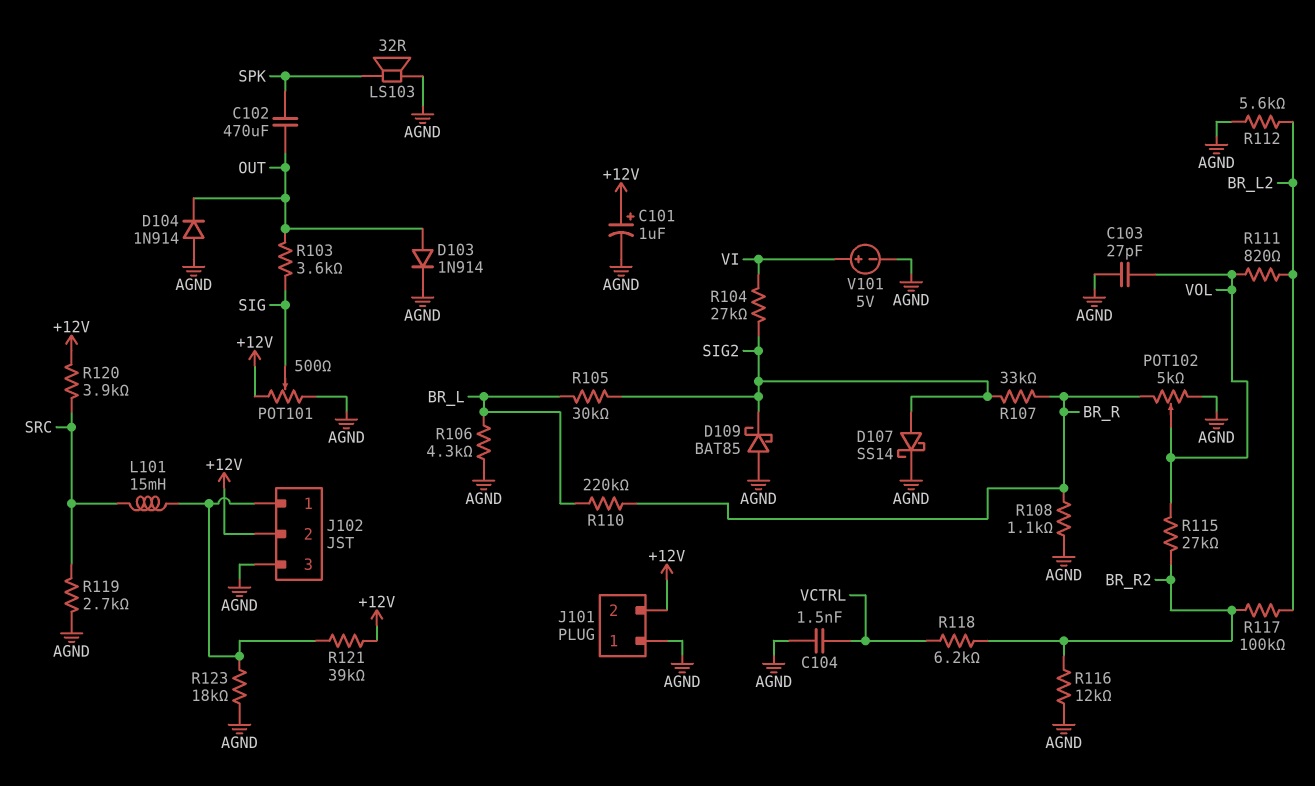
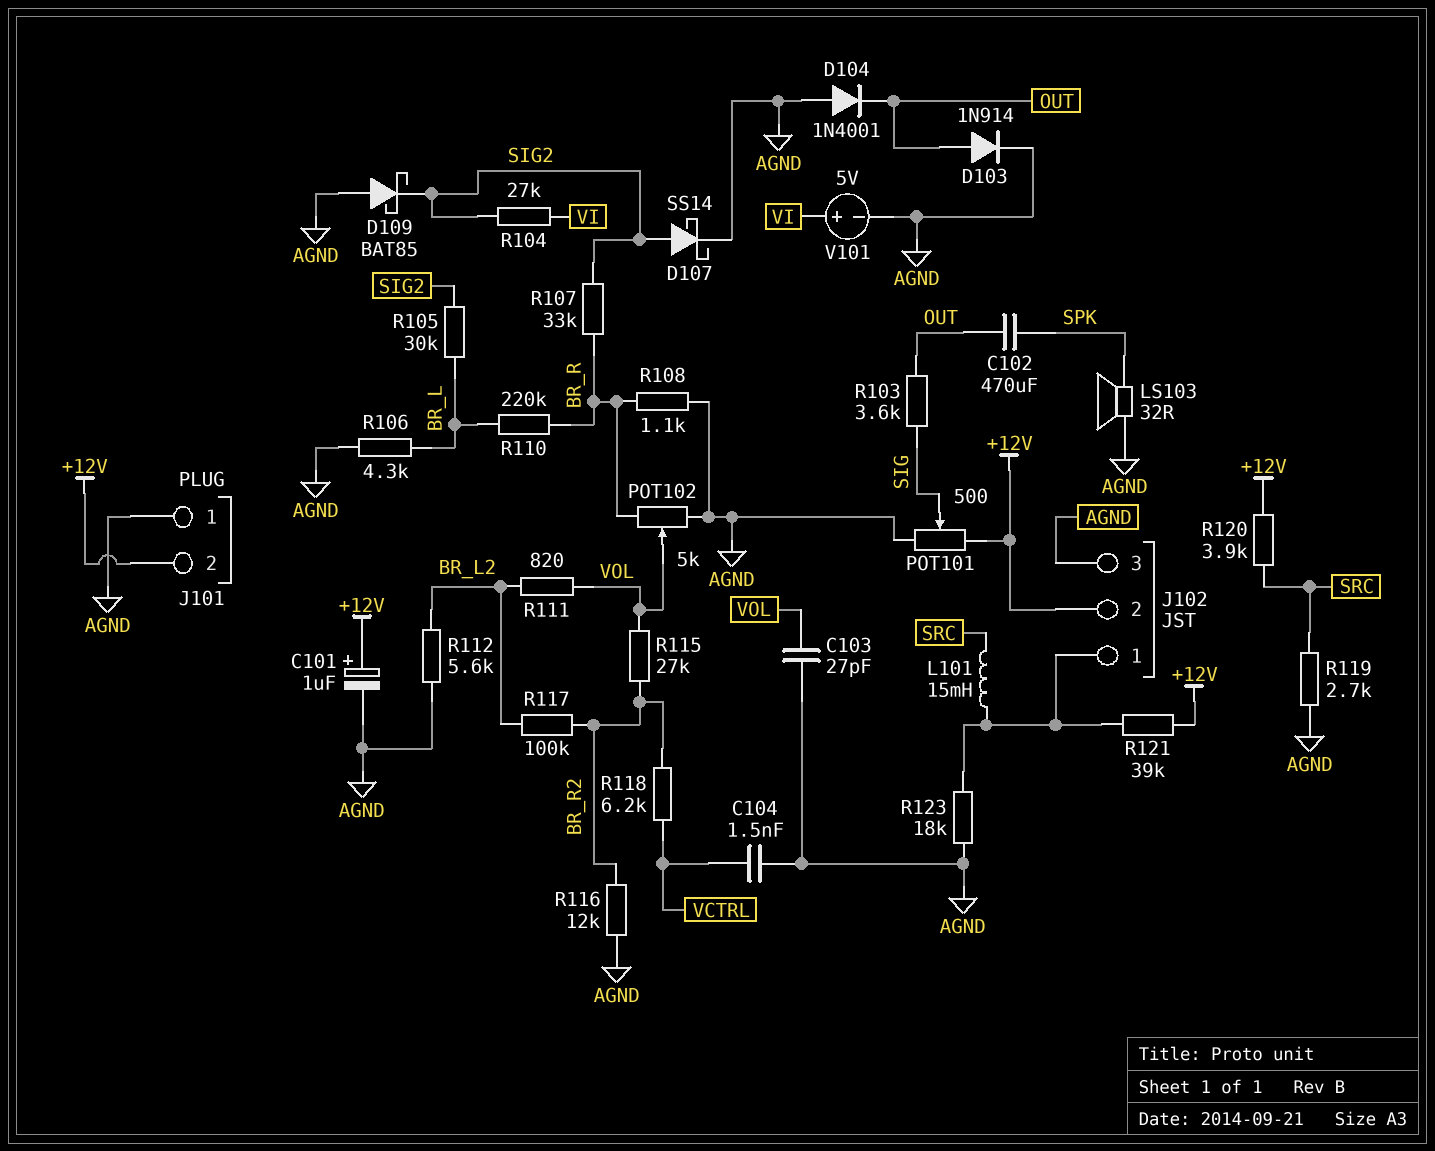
D104: diode 1N914 (A AGND, K OUT) -> diode 1N4001 (A AGND, K OUT)

